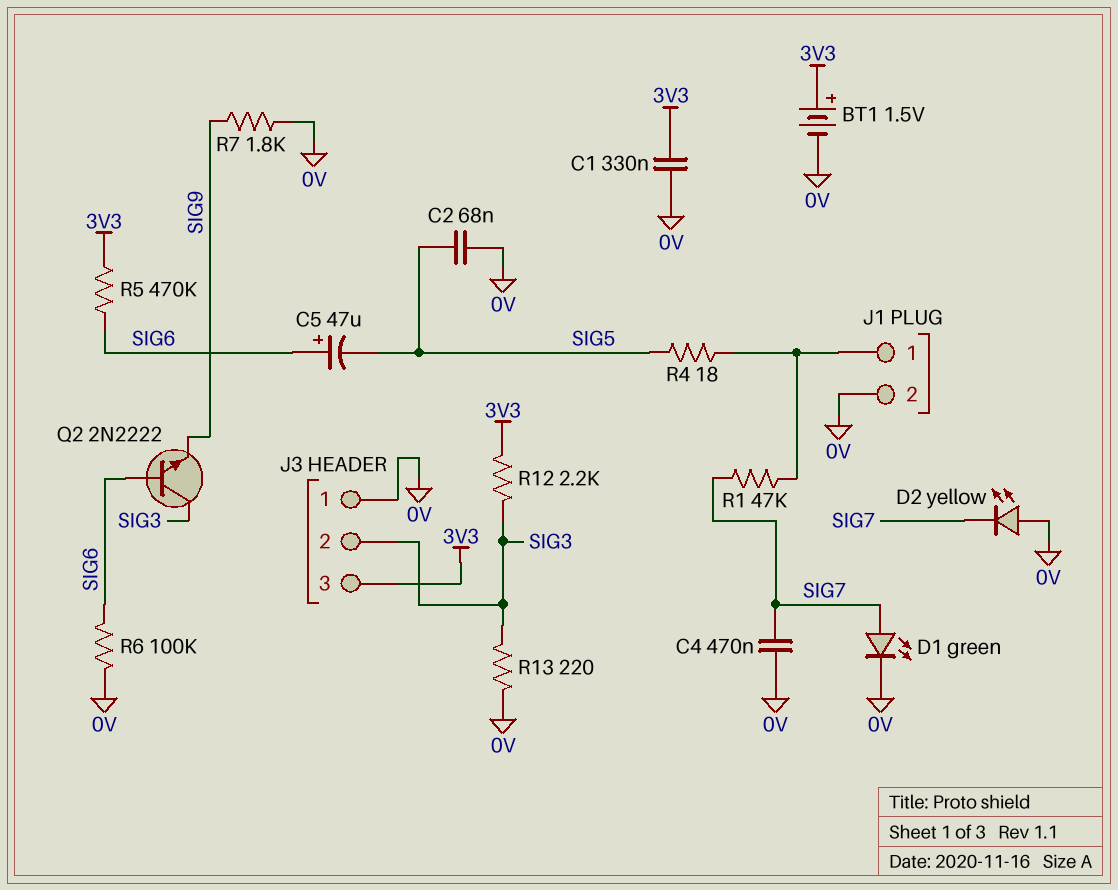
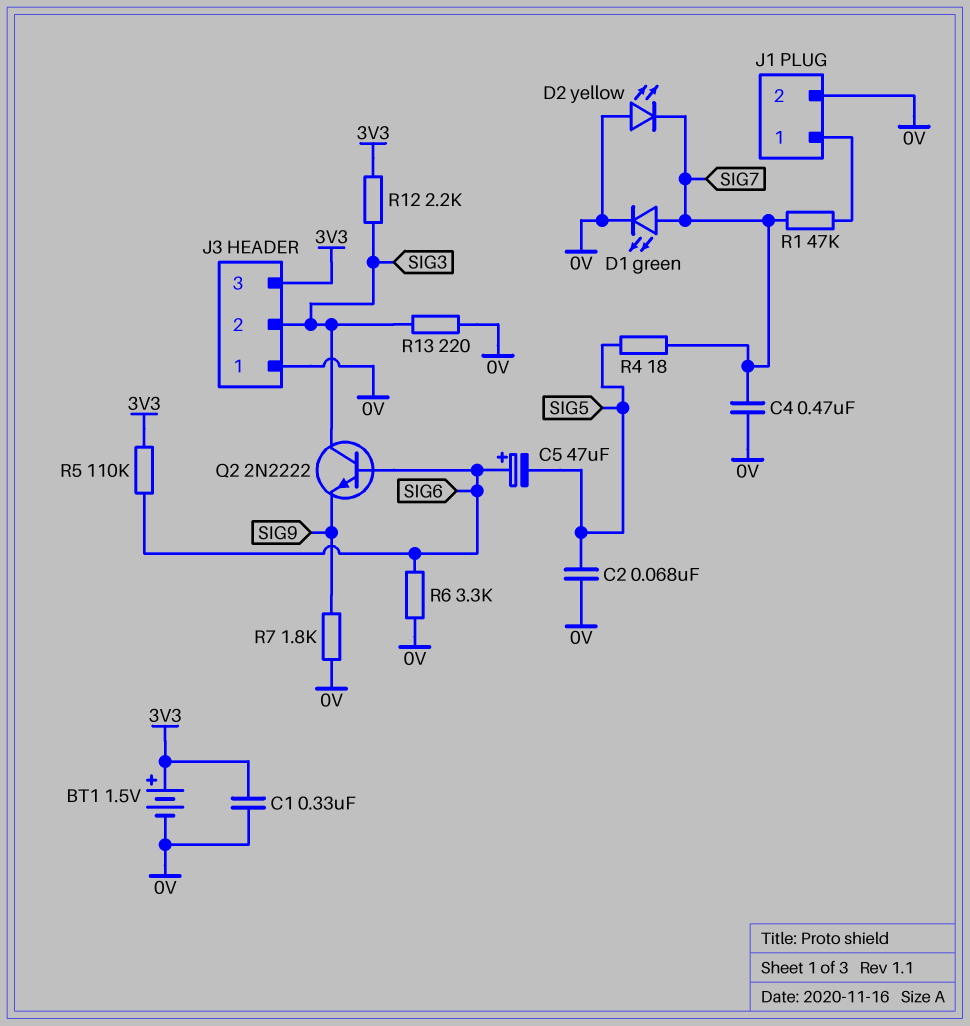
R4: 18 (J1/1, SIG5) -> 18 (SIG5, SIG7)
R5: 470k (3V3, SIG6) -> 110k (3V3, SIG6)
R6: 100k (0V, SIG6) -> 3.3k (0V, SIG6)

